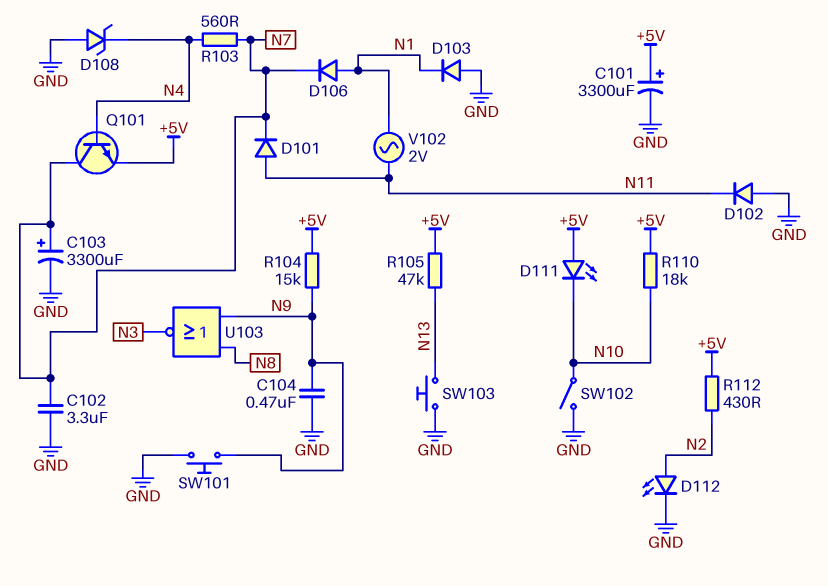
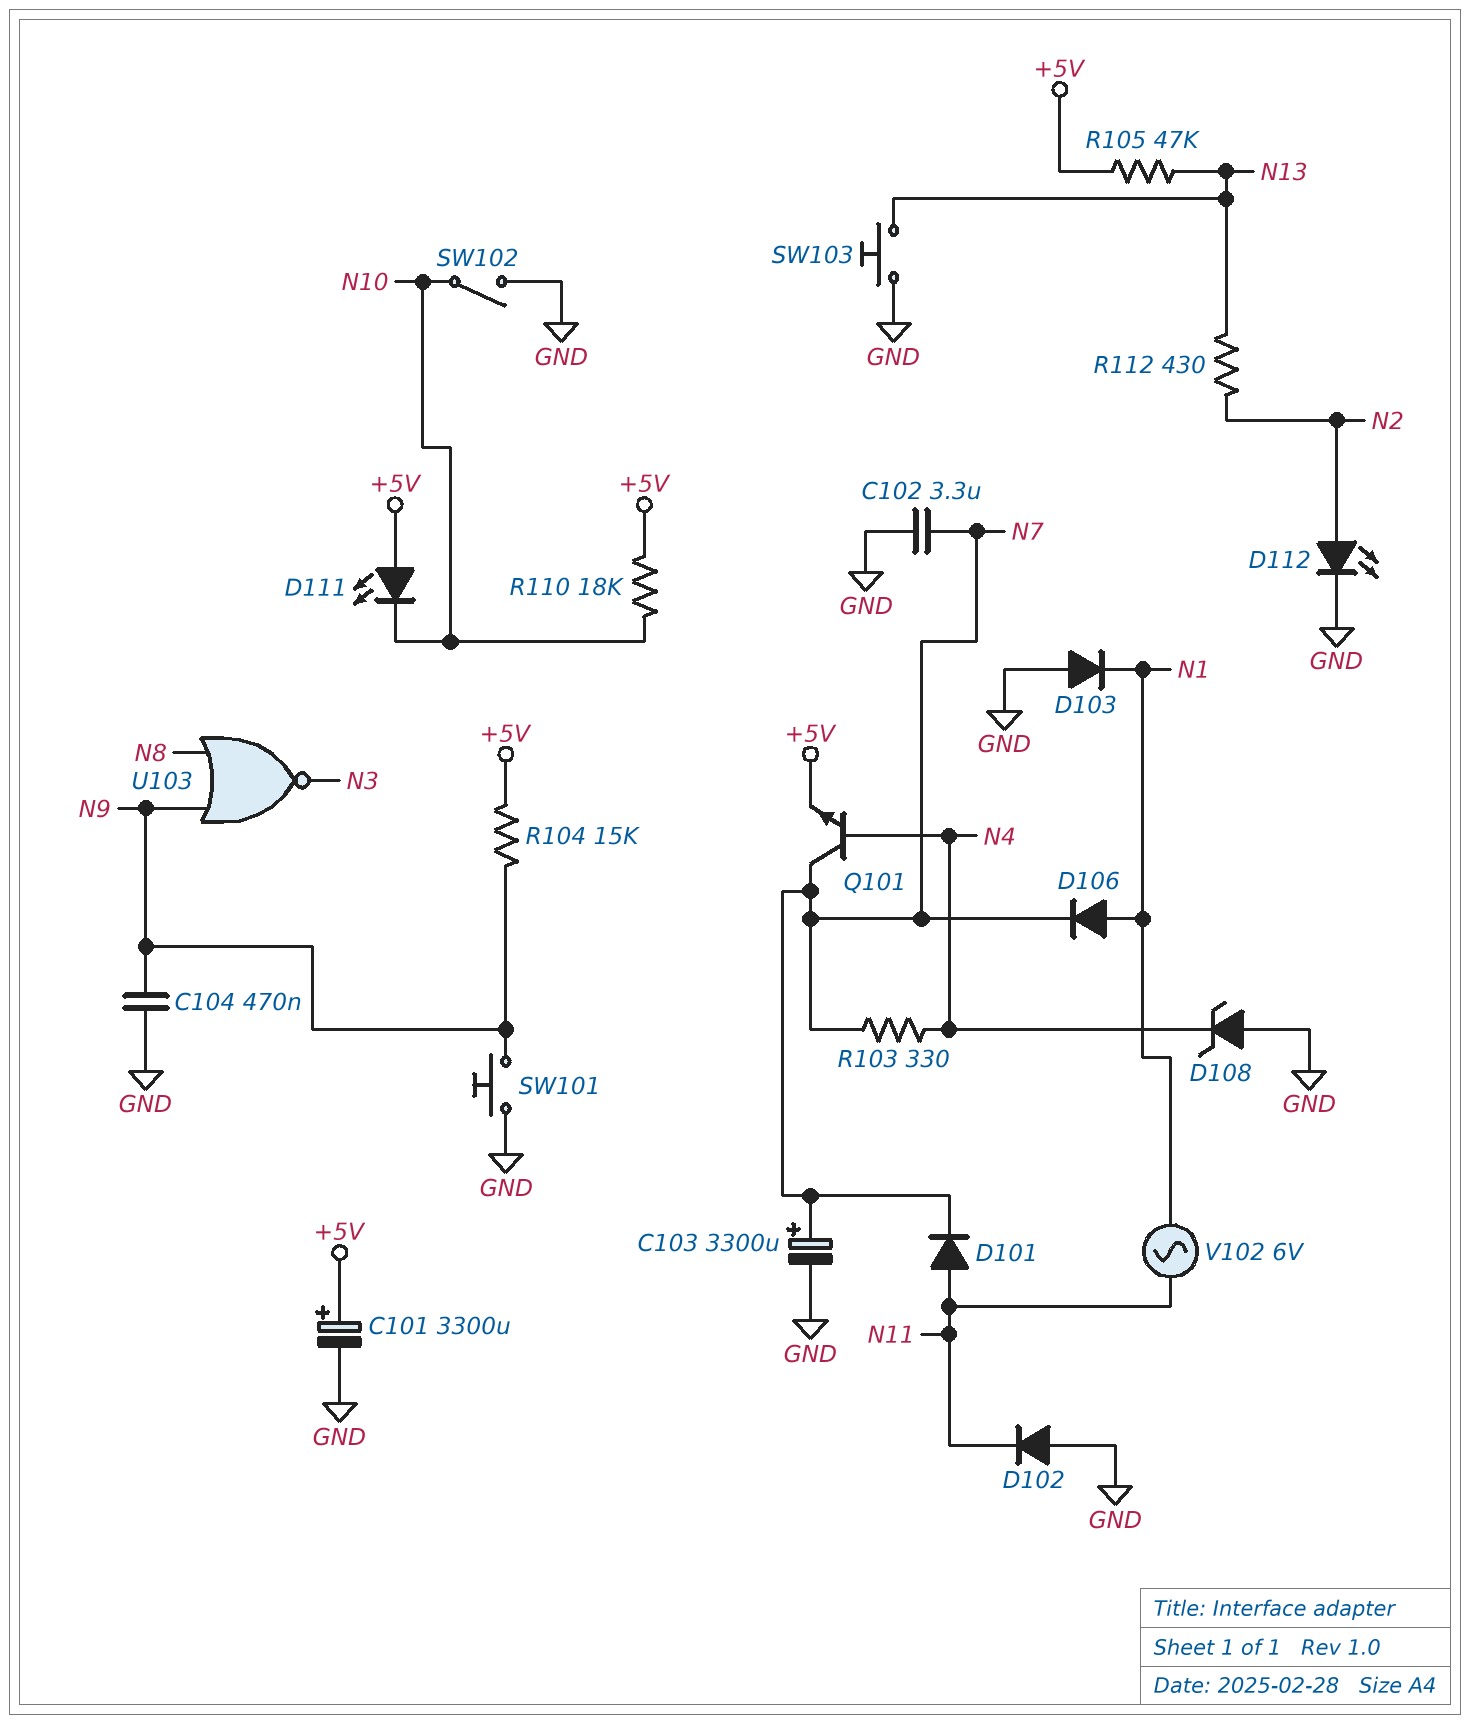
R103: 560 (N4, N7) -> 330 (N4, N7)
R112: 430 (+5V, N2) -> 430 (N2, N13)
V102: AC 2V (N1, N11) -> AC 6V (N1, N11)

